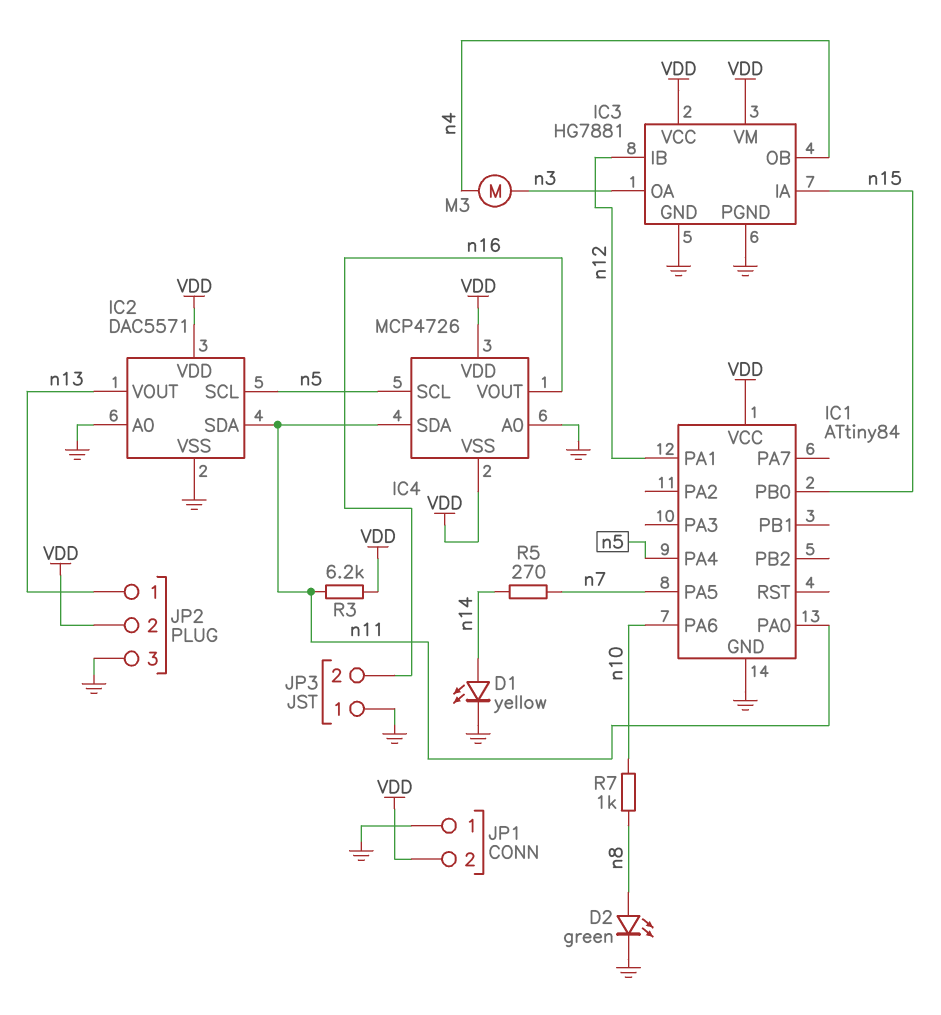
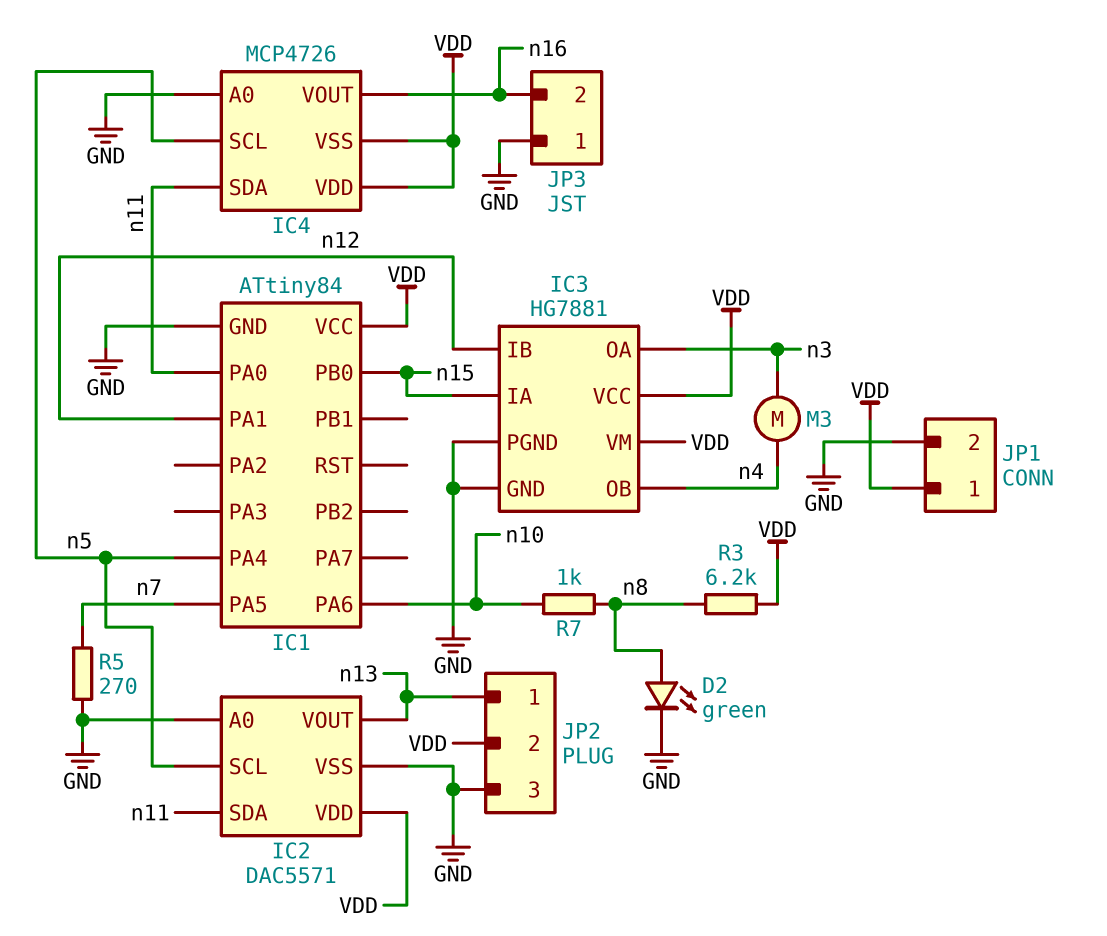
D1: LED yellow (A n14, K GND) -> none
JP1 pin 1: GND -> VDD
JP1 pin 2: VDD -> GND
R3: 6.2k (VDD, n11) -> 6.2k (VDD, n8)
R5: 270 (n7, n14) -> 270 (GND, n7)

